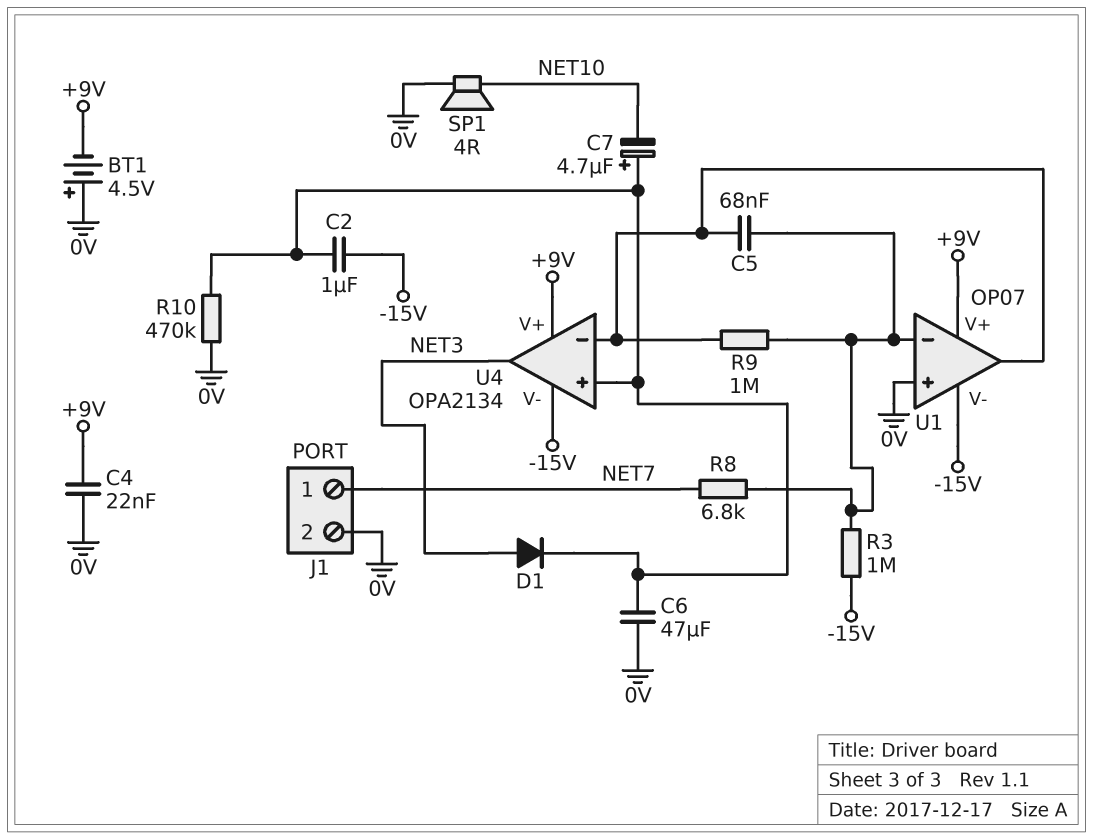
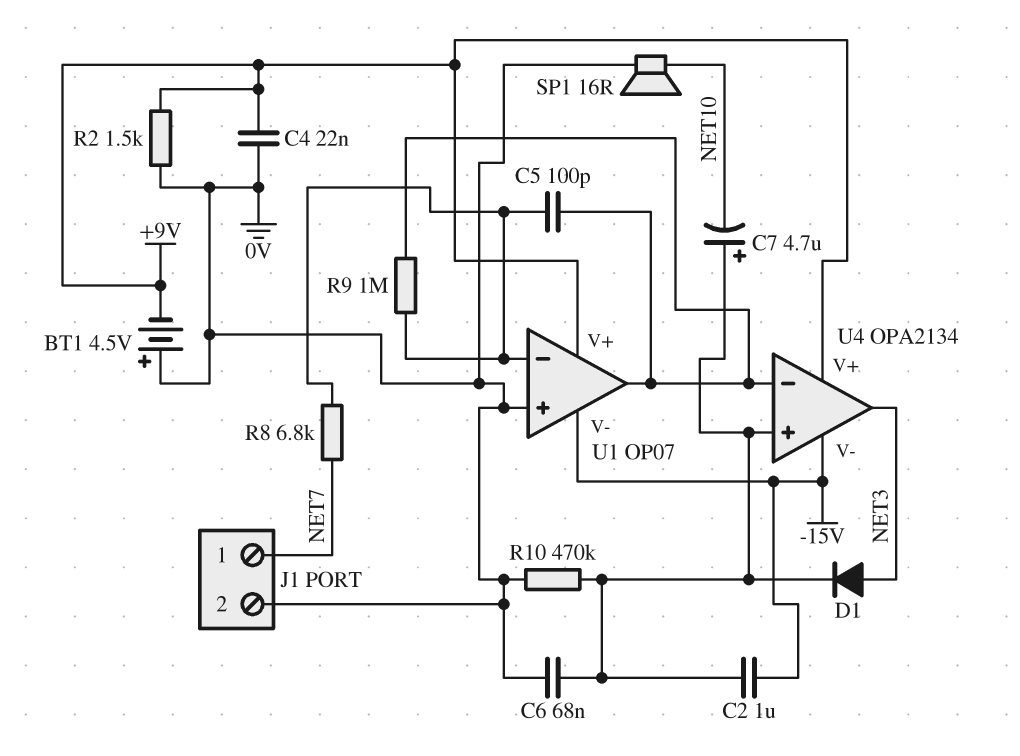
C5: 68nF (U1/in-, U1/out) -> 100pF (U1/in-, U1/out)
C6: 47uF (0V, U4/in+) -> 68nF (0V, U4/in+)
R2: none -> 1.5k (+9V, 0V)
R3: 1M (-15V, U1/in-) -> none
SP1: speaker 4R (0V, NET10) -> speaker 16R (0V, NET10)

